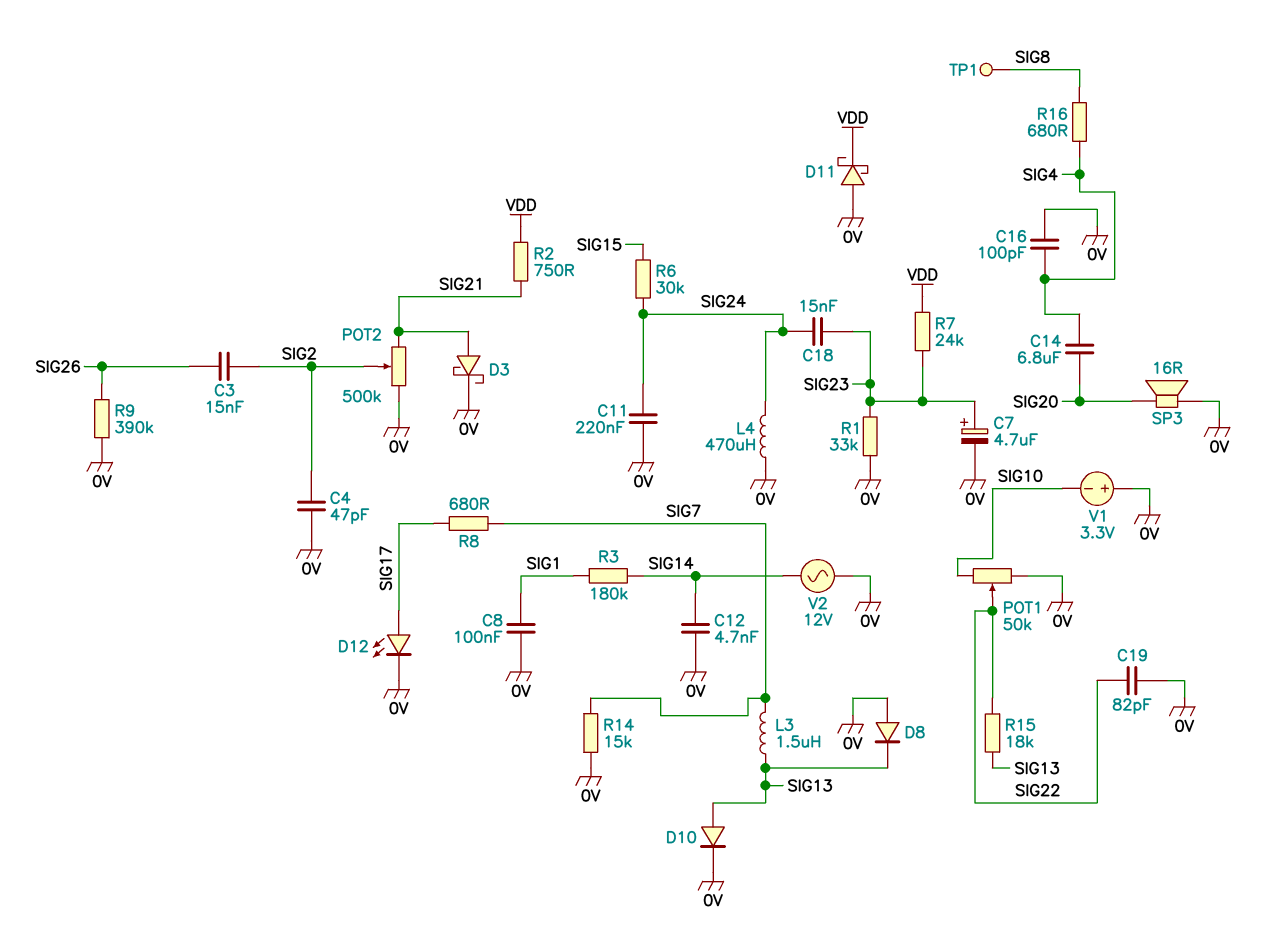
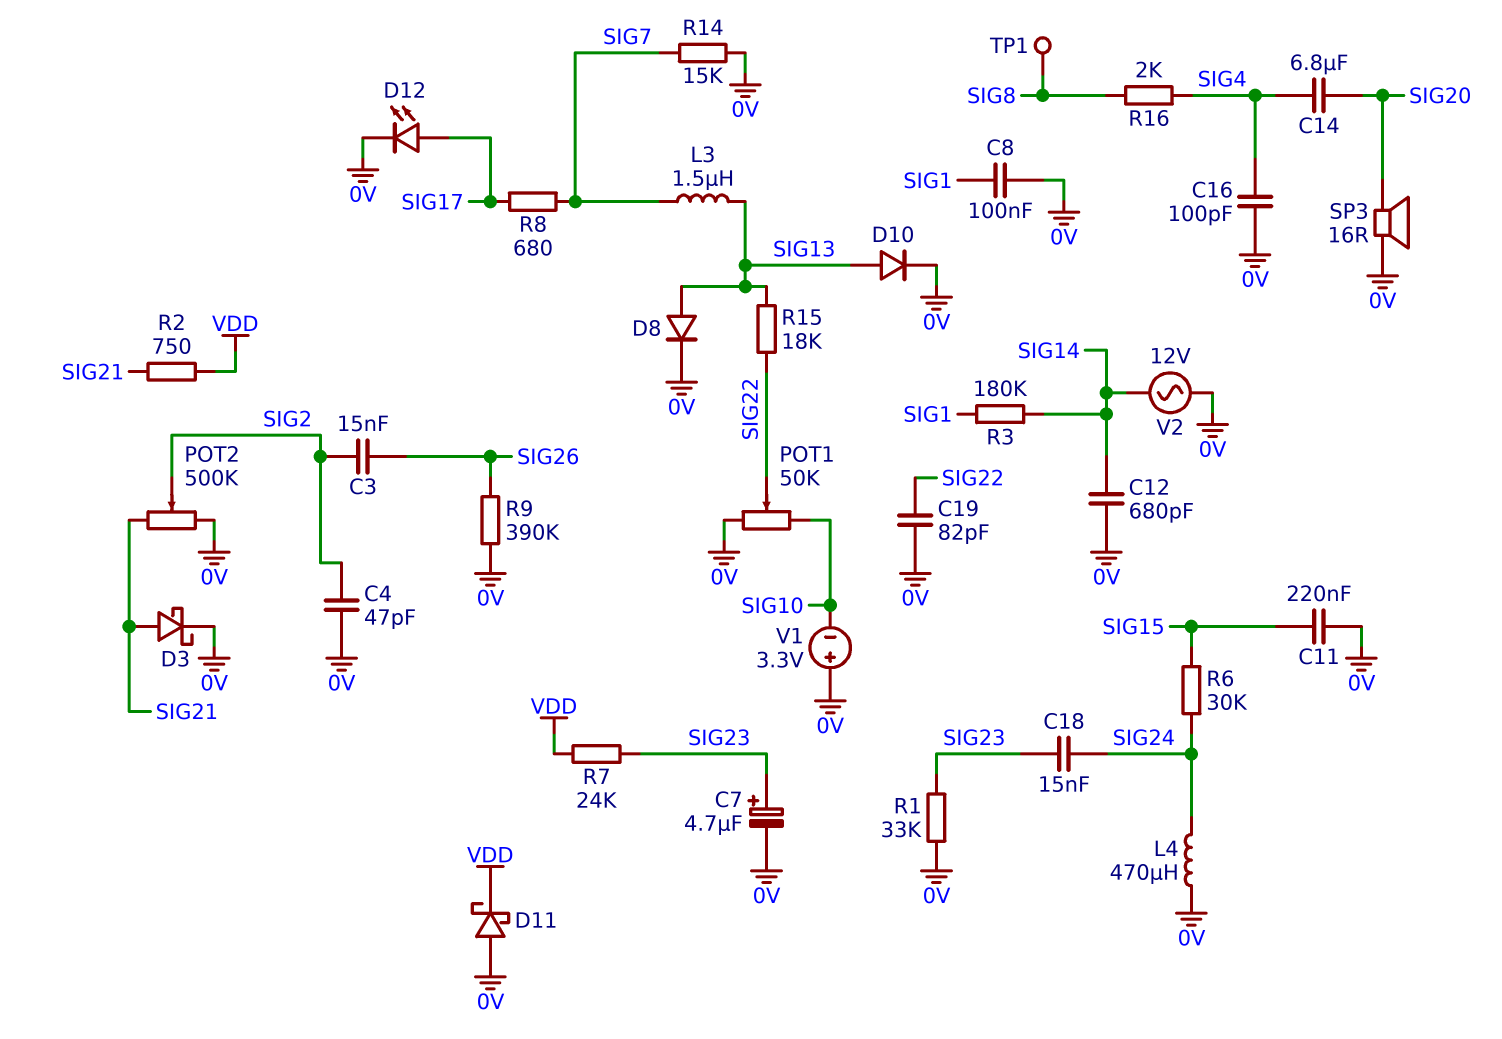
C11: 220nF (0V, SIG24) -> 220nF (0V, SIG15)
C12: 4.7nF (0V, SIG14) -> 680pF (0V, SIG14)
D8: diode (A 0V, K SIG13) -> diode (A SIG13, K 0V)
R16: 680 (SIG4, SIG8) -> 2k (SIG4, SIG8)

